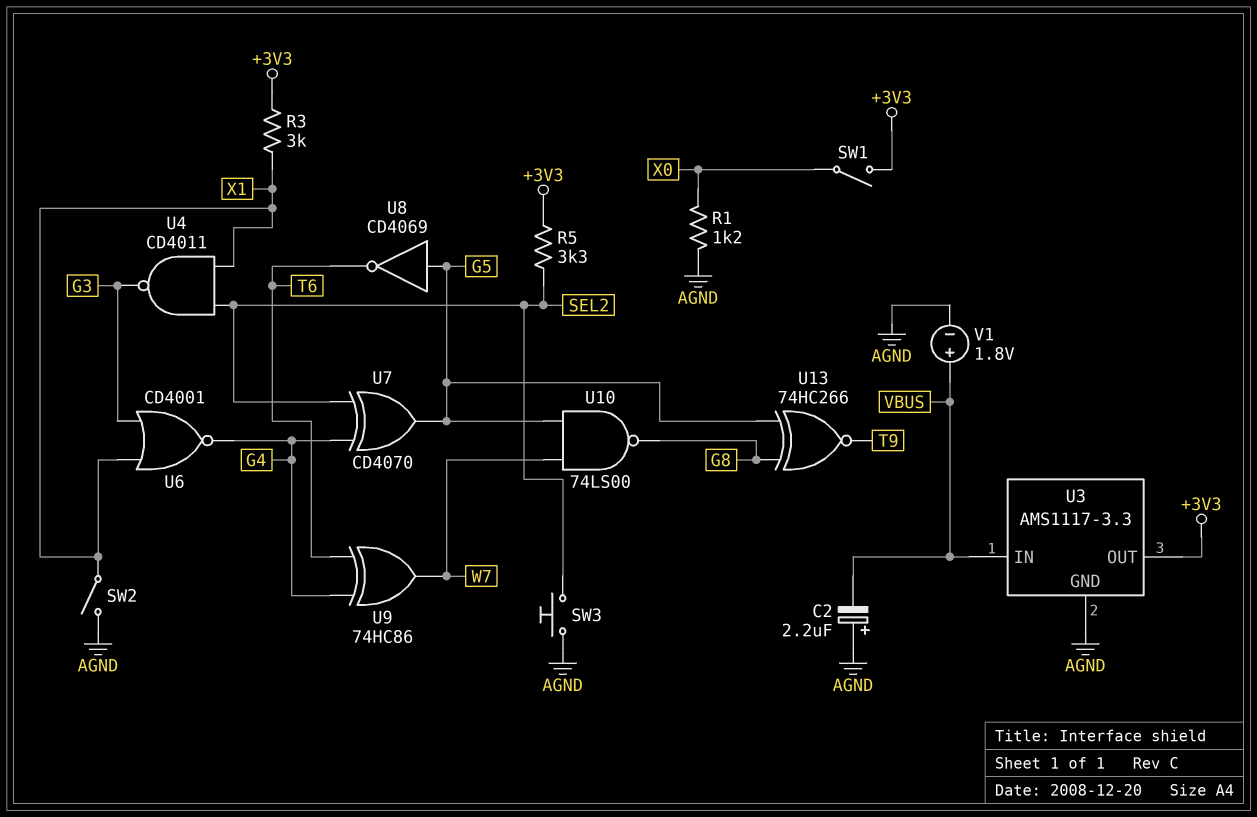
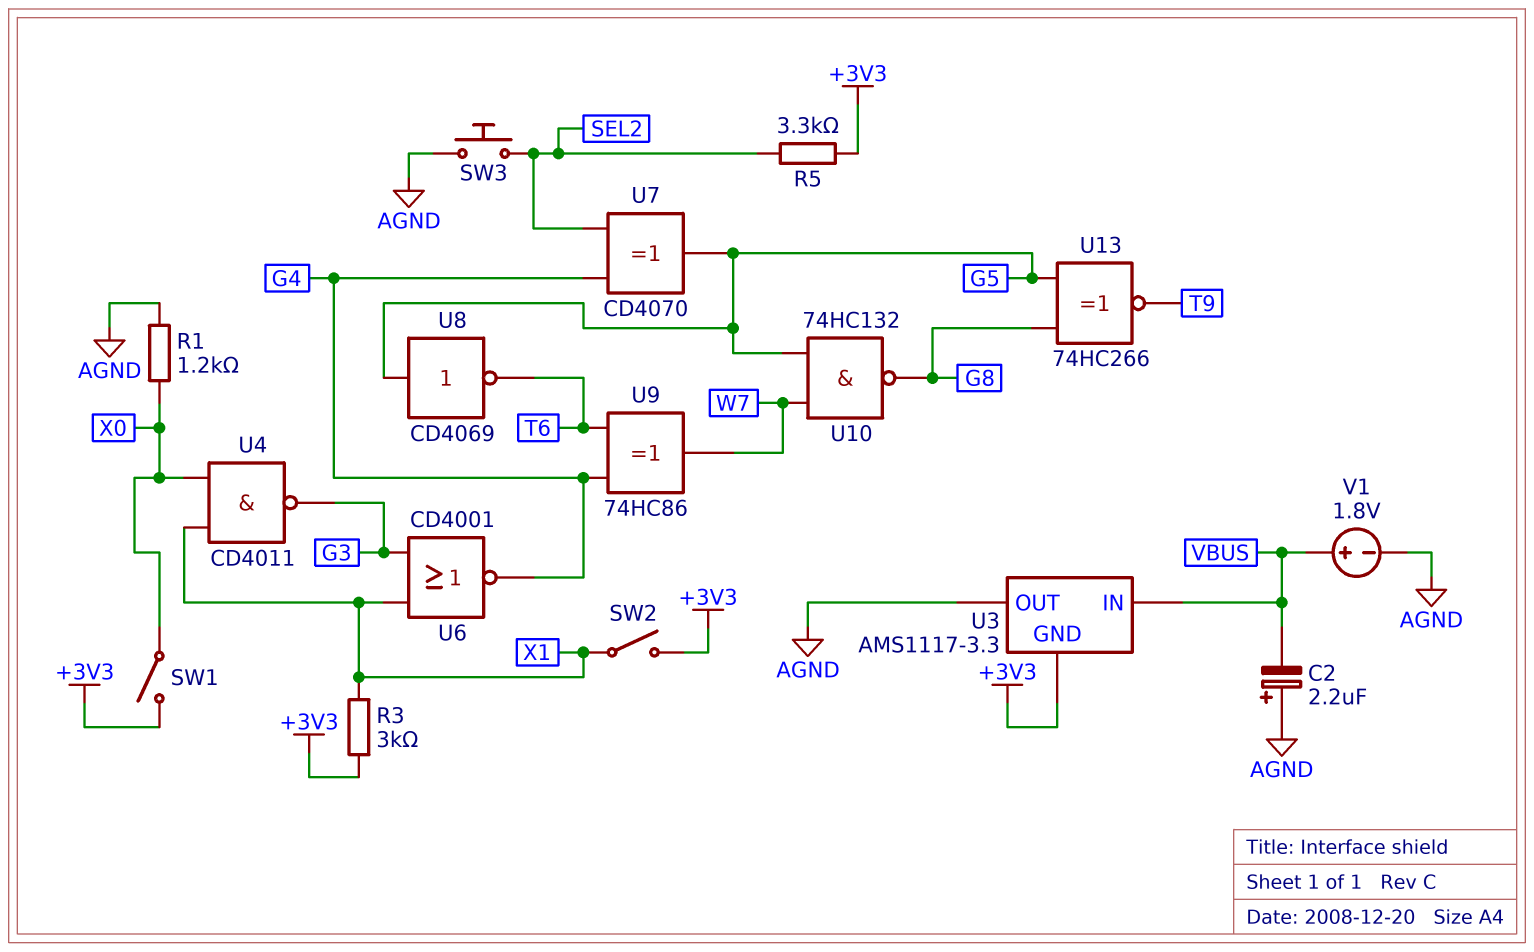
SW2: switch (AGND, X1) -> switch (+3V3, X1)
U3 pin GND: AGND -> +3V3
U3 pin OUT: +3V3 -> AGND
U4: NAND CD4011 (in SEL2, in X1, out G3) -> NAND CD4011 (in X0, in X1, out G3)
U10: NAND 74LS00 (in G5, in W7, out G8) -> NAND 74HC132 (in G5, in W7, out G8)

